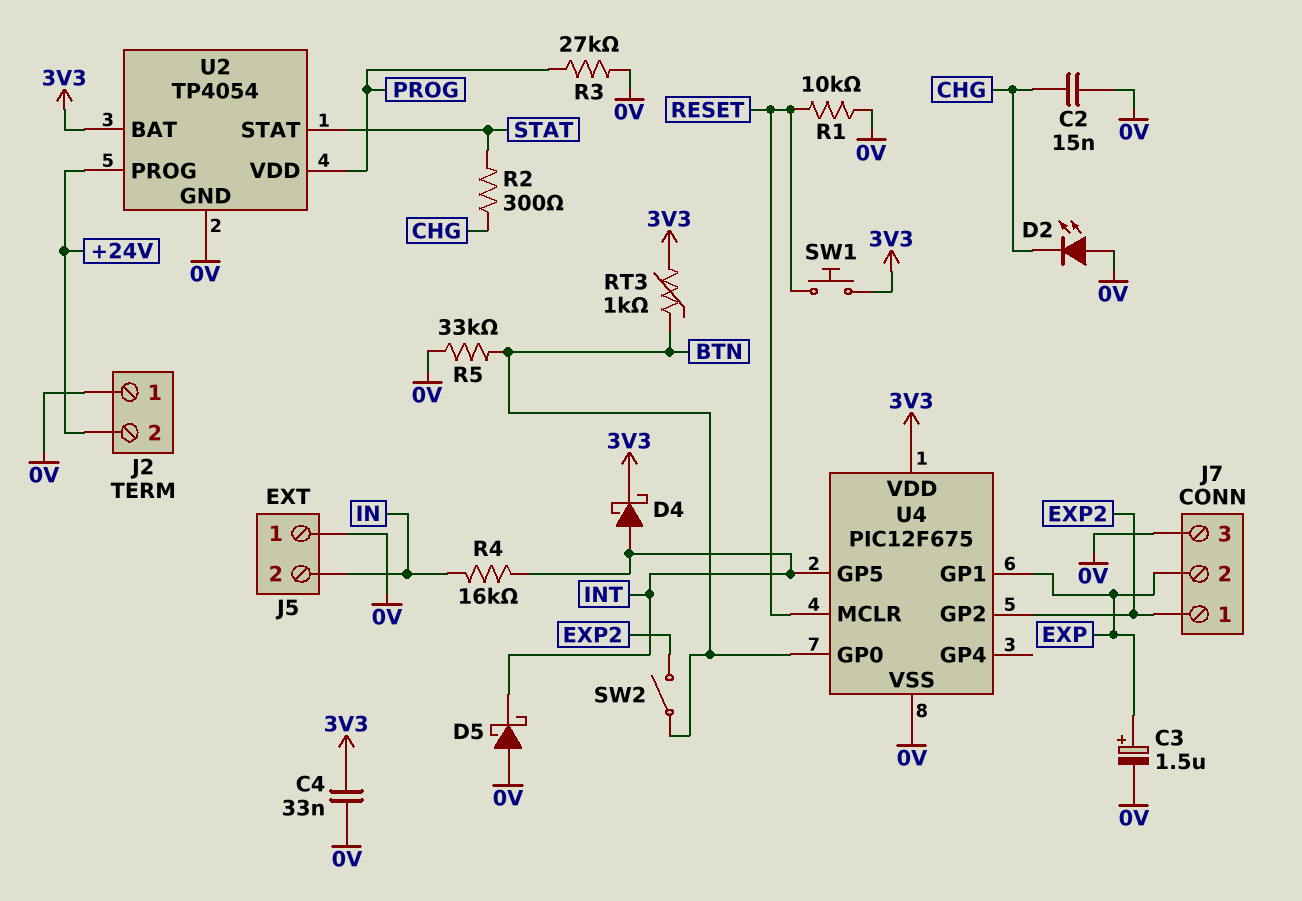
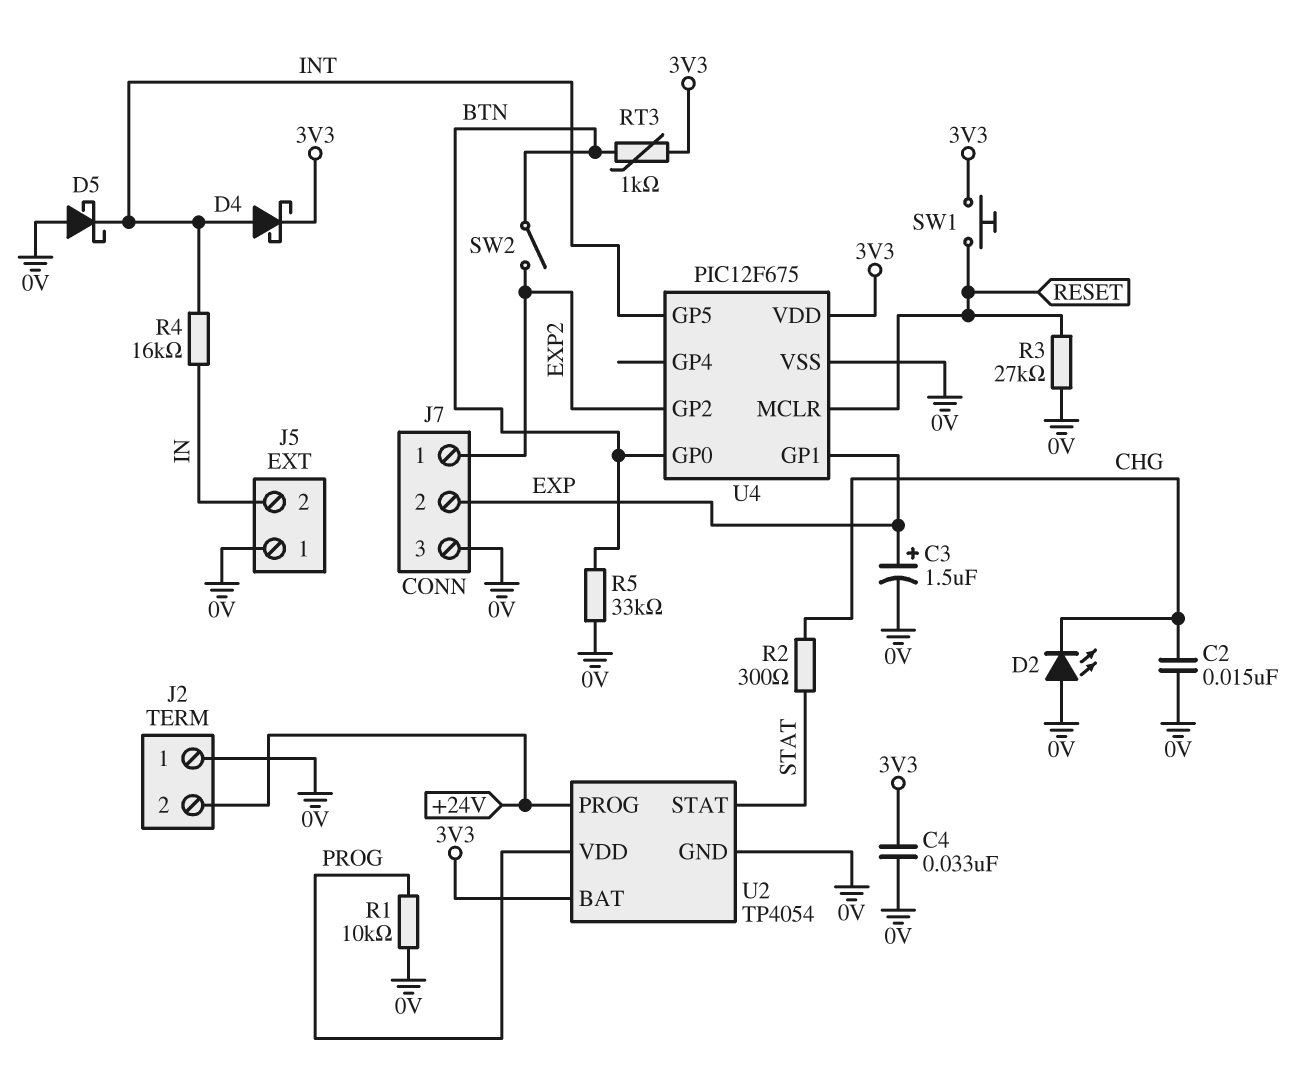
R1: 10k (0V, RESET) -> 10k (0V, PROG)
R3: 27k (0V, PROG) -> 27k (0V, RESET)

